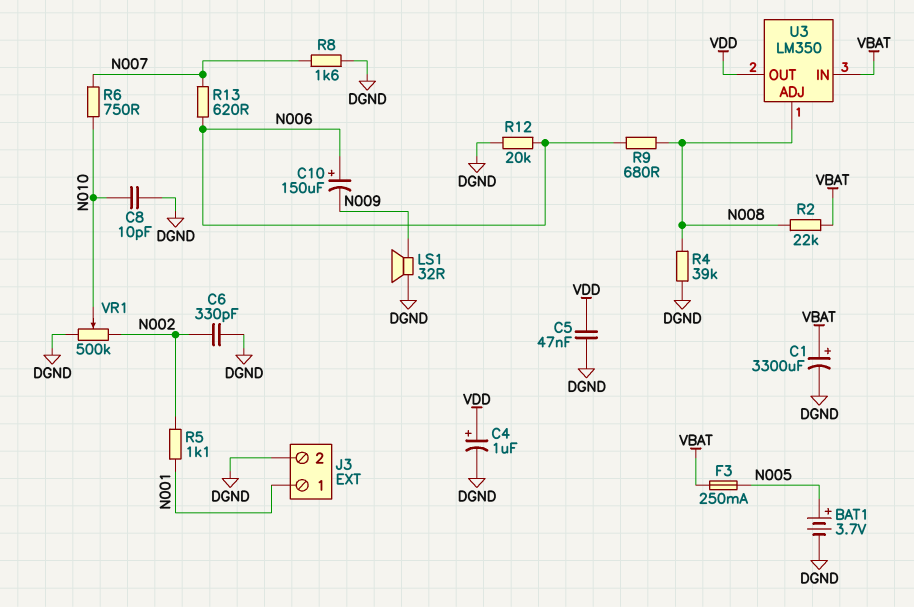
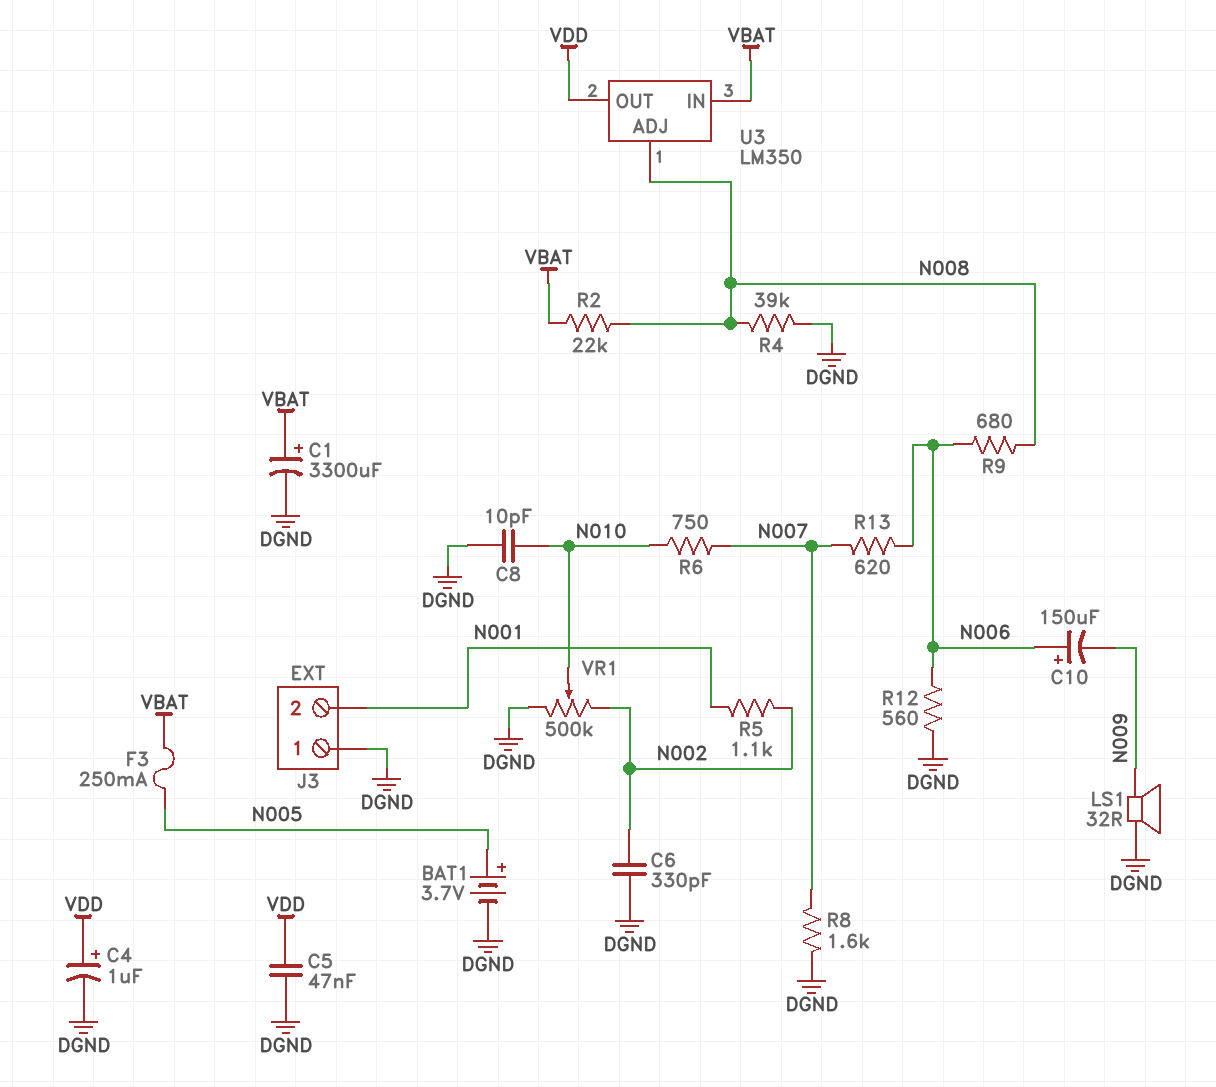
J3 pin 1: N001 -> DGND
J3 pin 2: DGND -> N001
R12: 20k (DGND, N006) -> 560 (DGND, N006)

